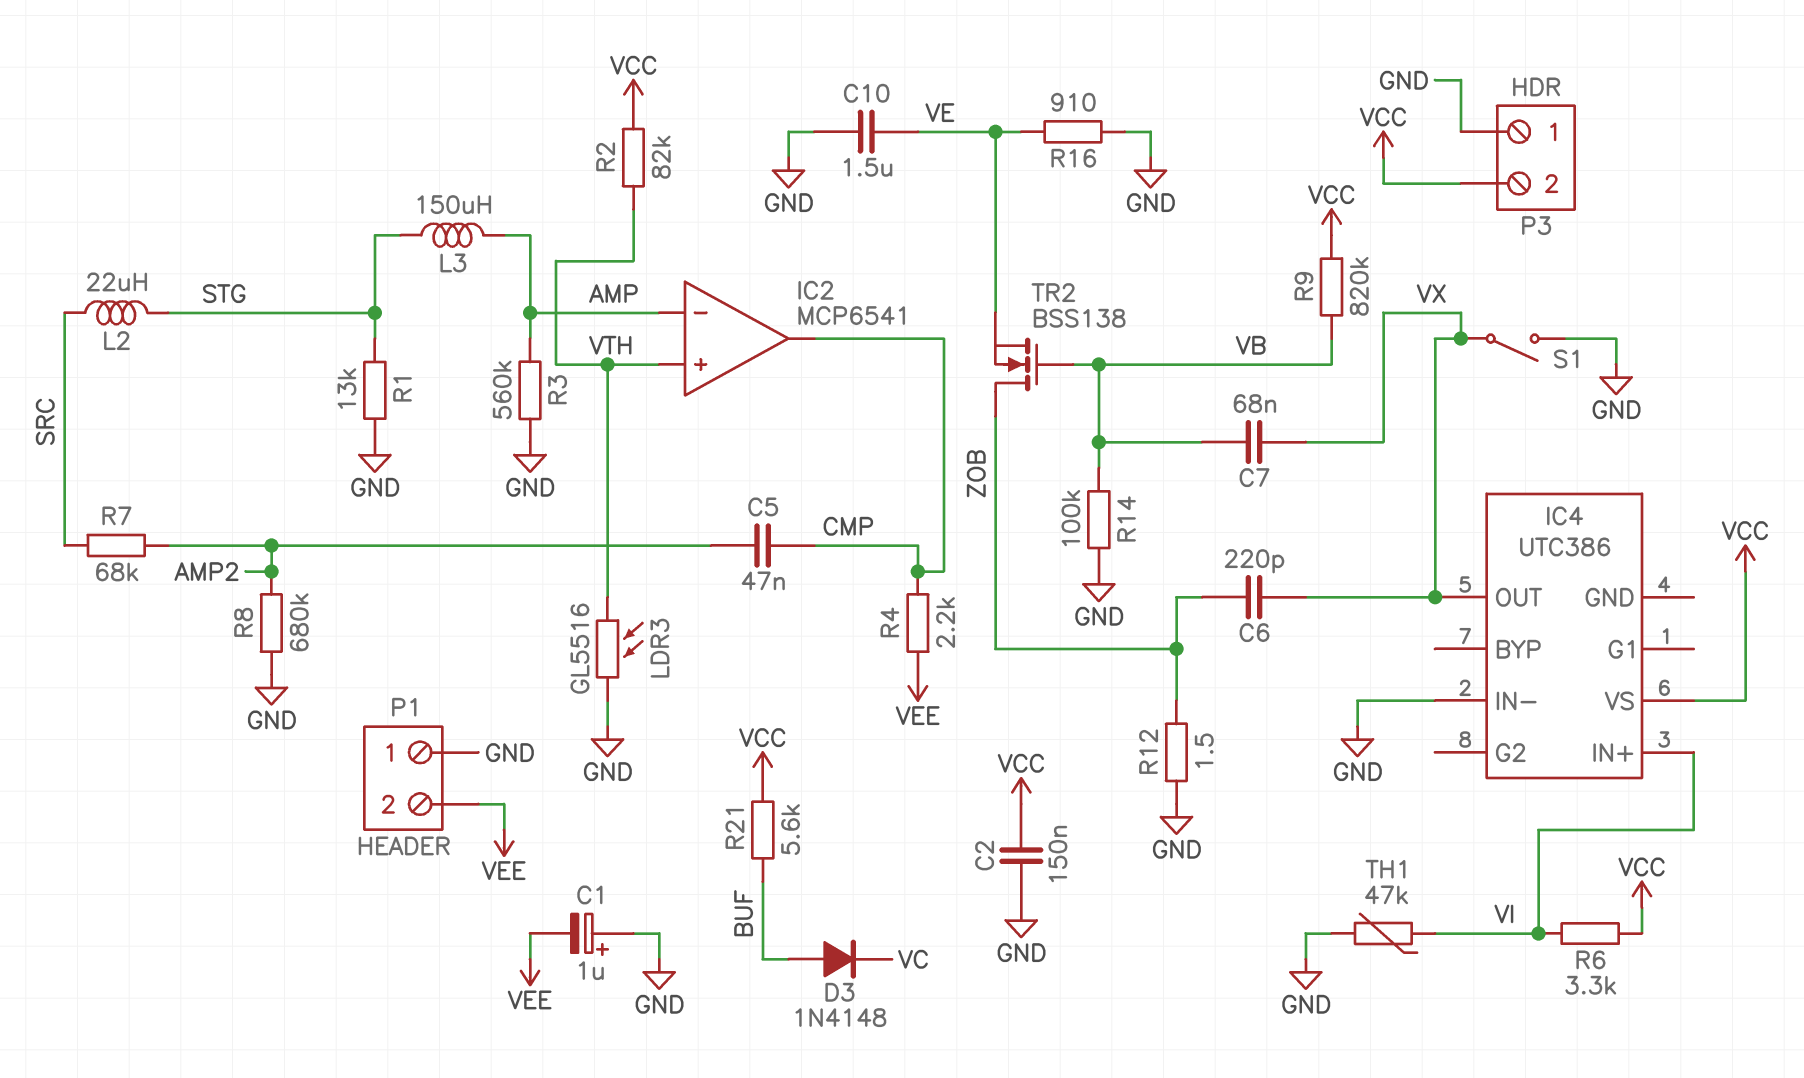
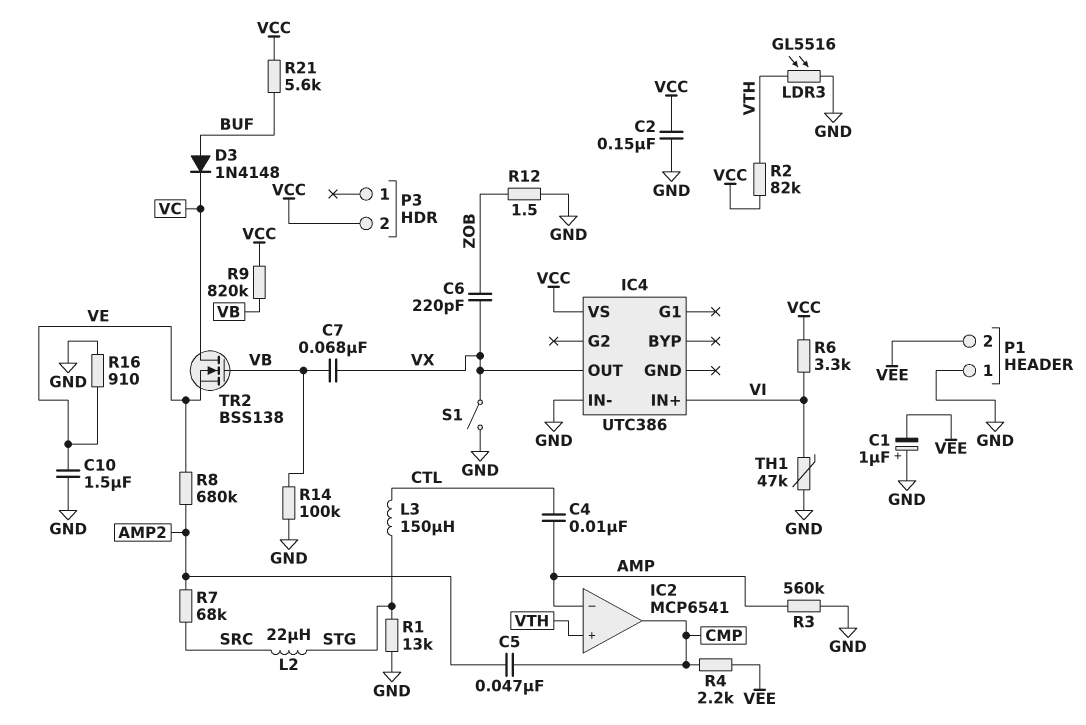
C4: none -> 10nF (AMP, CTL)
L3: 150uH (AMP, STG) -> 150uH (CTL, STG)
P3 pin 1: GND -> none
R8: 680k (AMP2, GND) -> 680k (AMP2, VE)
TR2: NMOS BSS138 (G VB, D ZOB, S VE) -> NMOS BSS138 (G VB, D VC, S VE)

